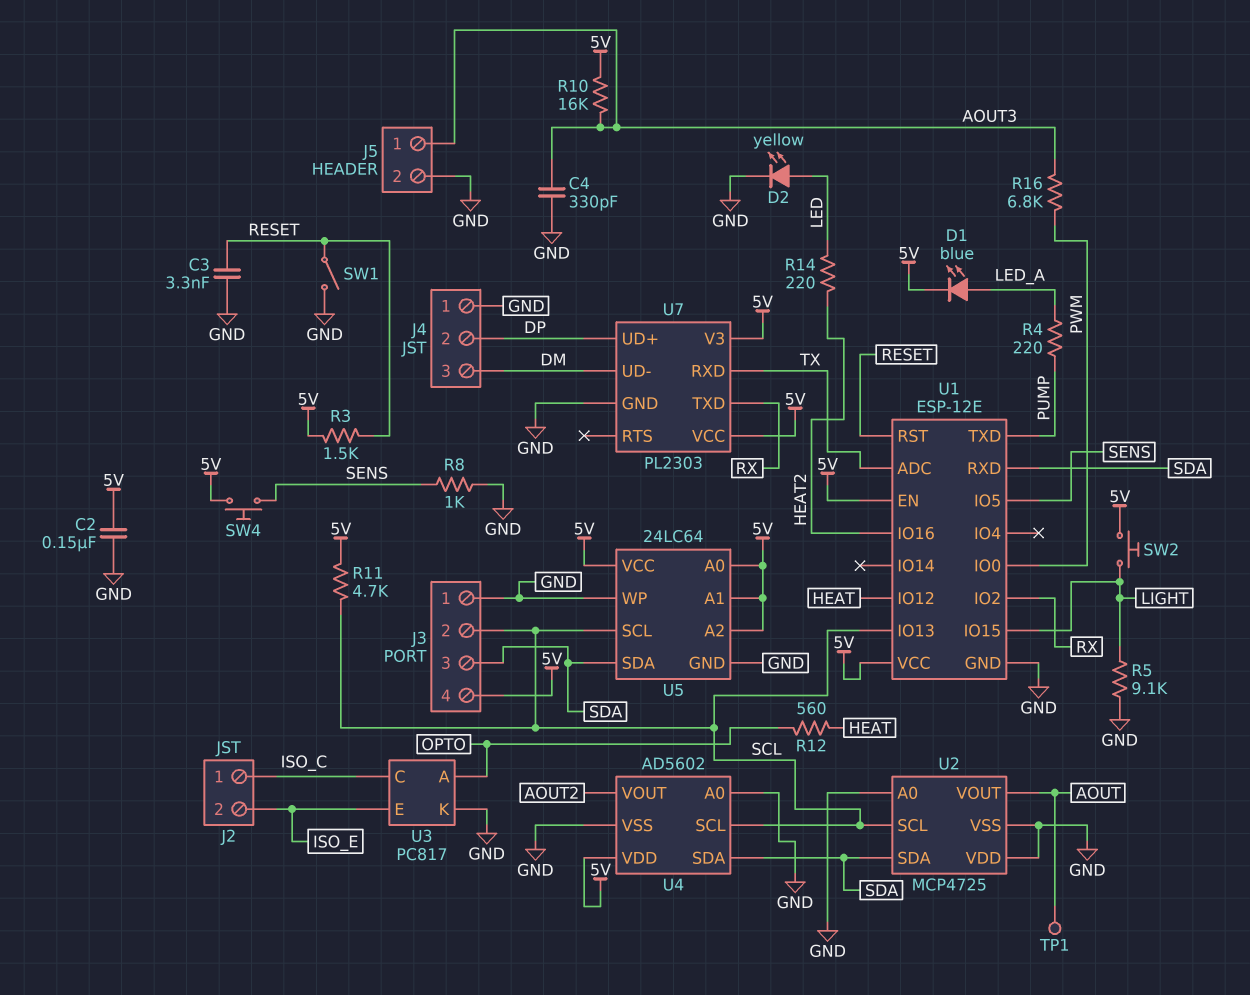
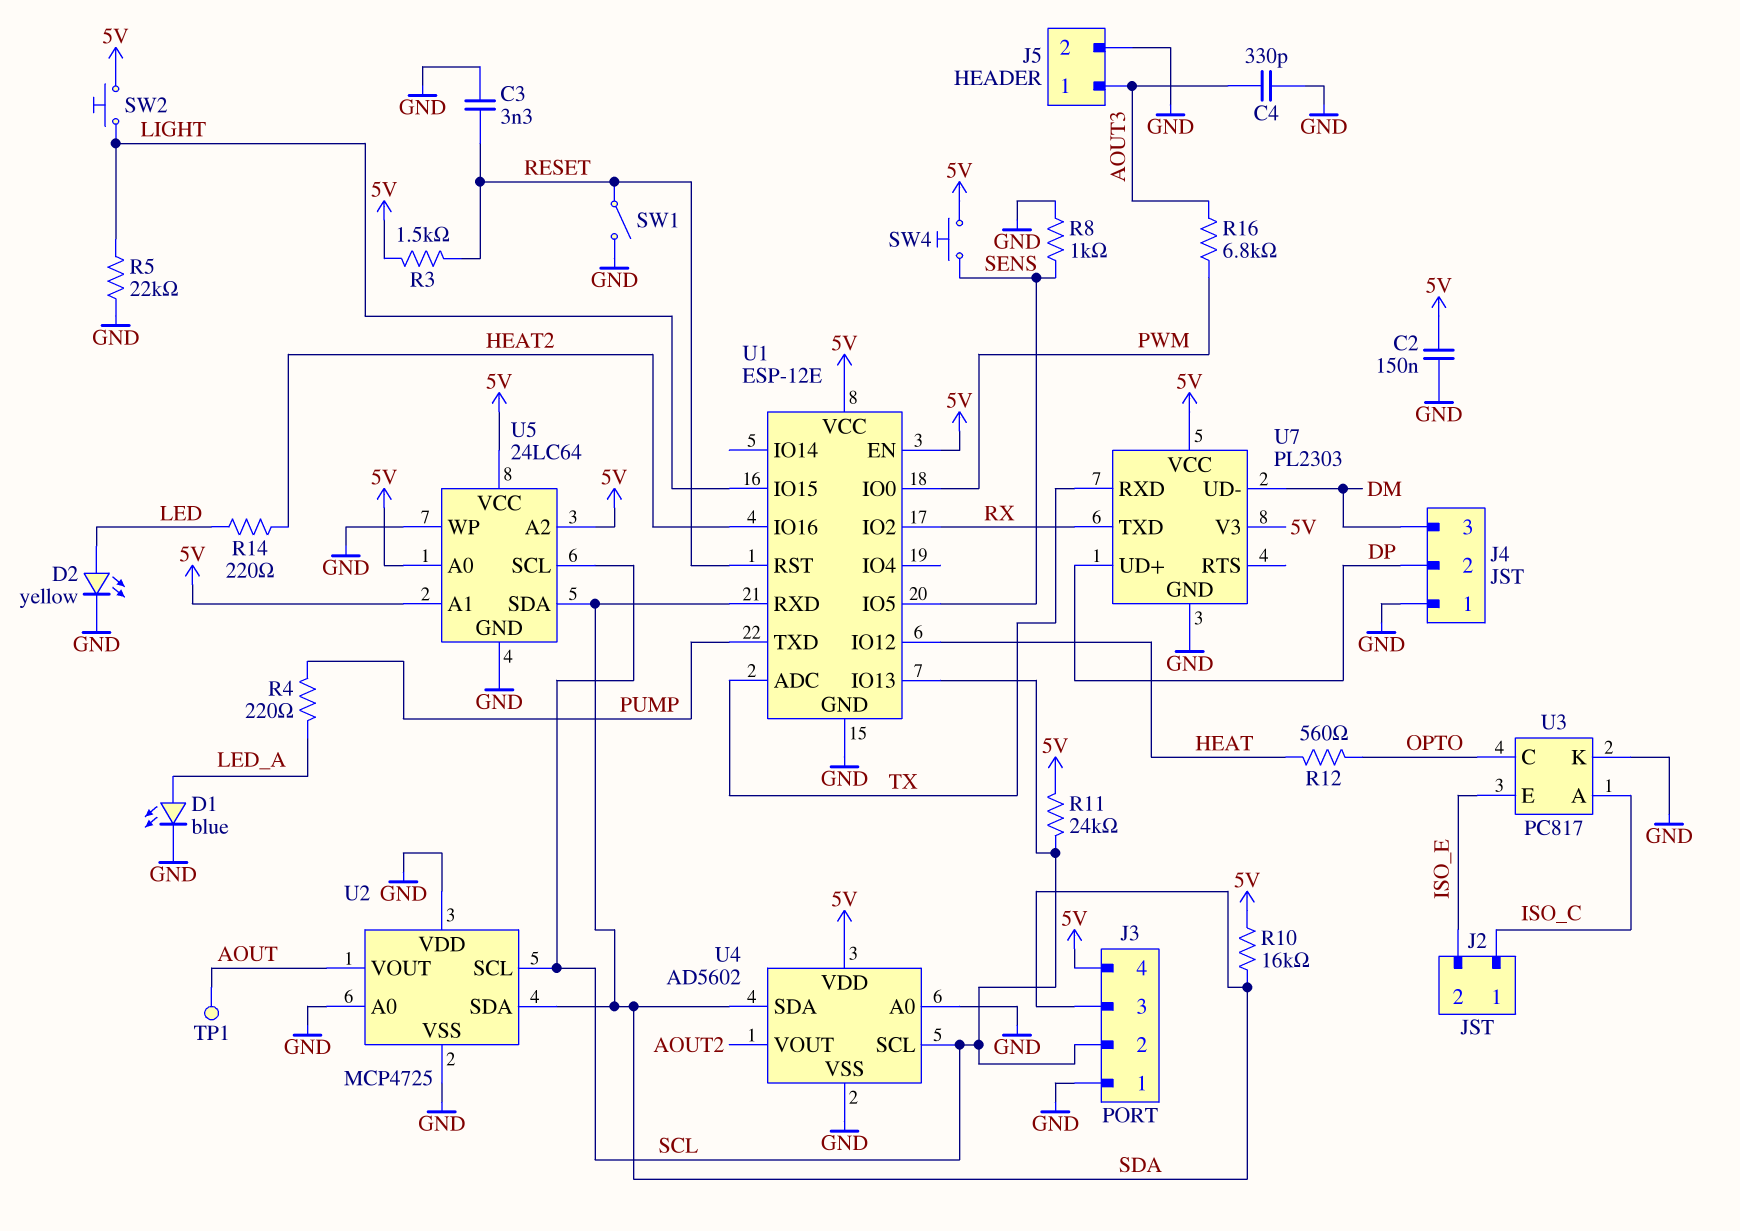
D1: LED blue (A LED_A, K 5V) -> LED blue (A LED_A, K GND)
R5: 9.1k (GND, LIGHT) -> 22k (GND, LIGHT)
R10: 16k (5V, AOUT3) -> 16k (5V, SDA)
R11: 4.7k (5V, SCL) -> 24k (5V, SCL)
U3 pin A: OPTO -> ISO_C
U3 pin C: ISO_C -> OPTO

